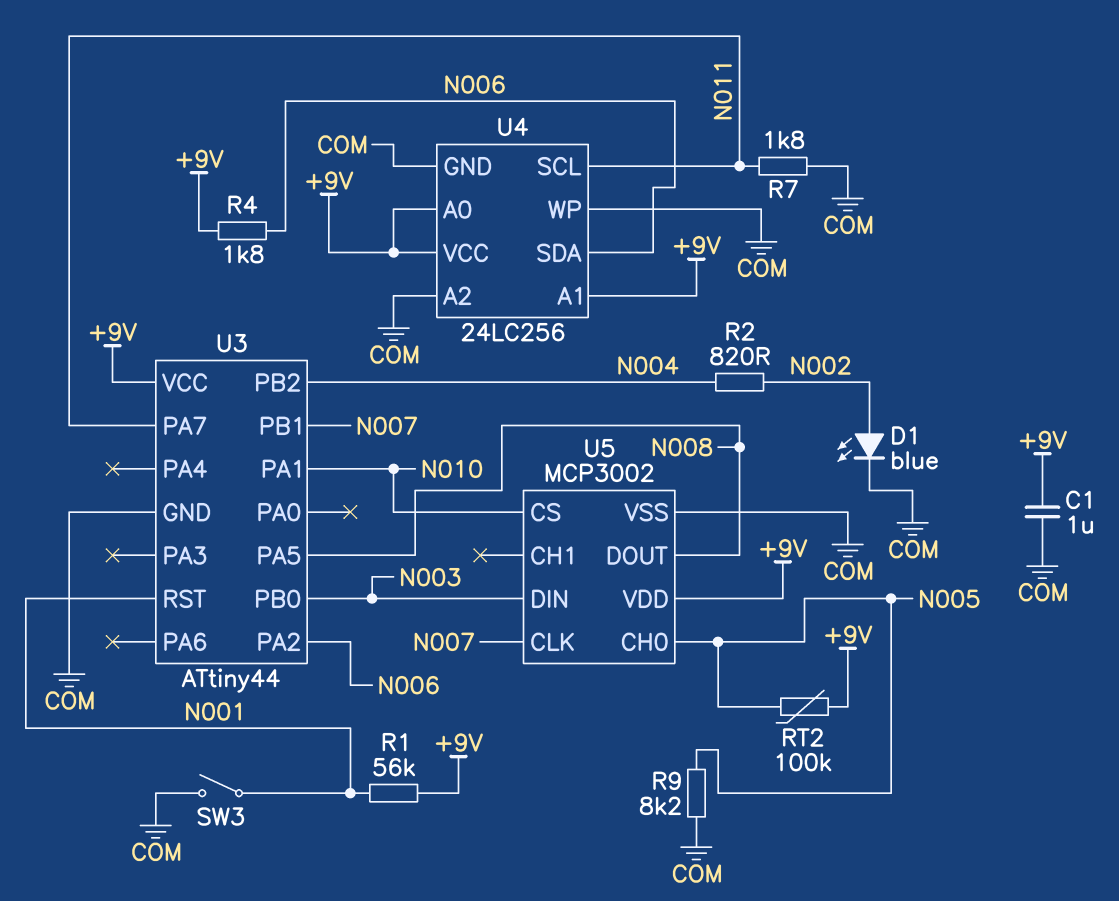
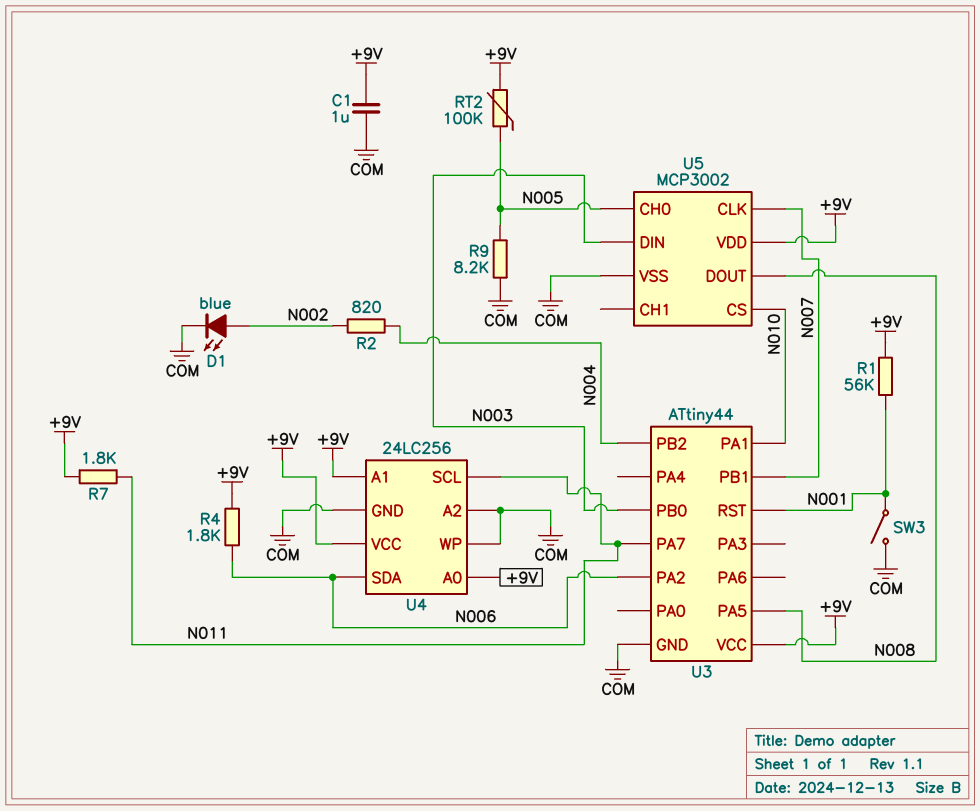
R7: 1.8k (COM, N011) -> 1.8k (+9V, N011)

